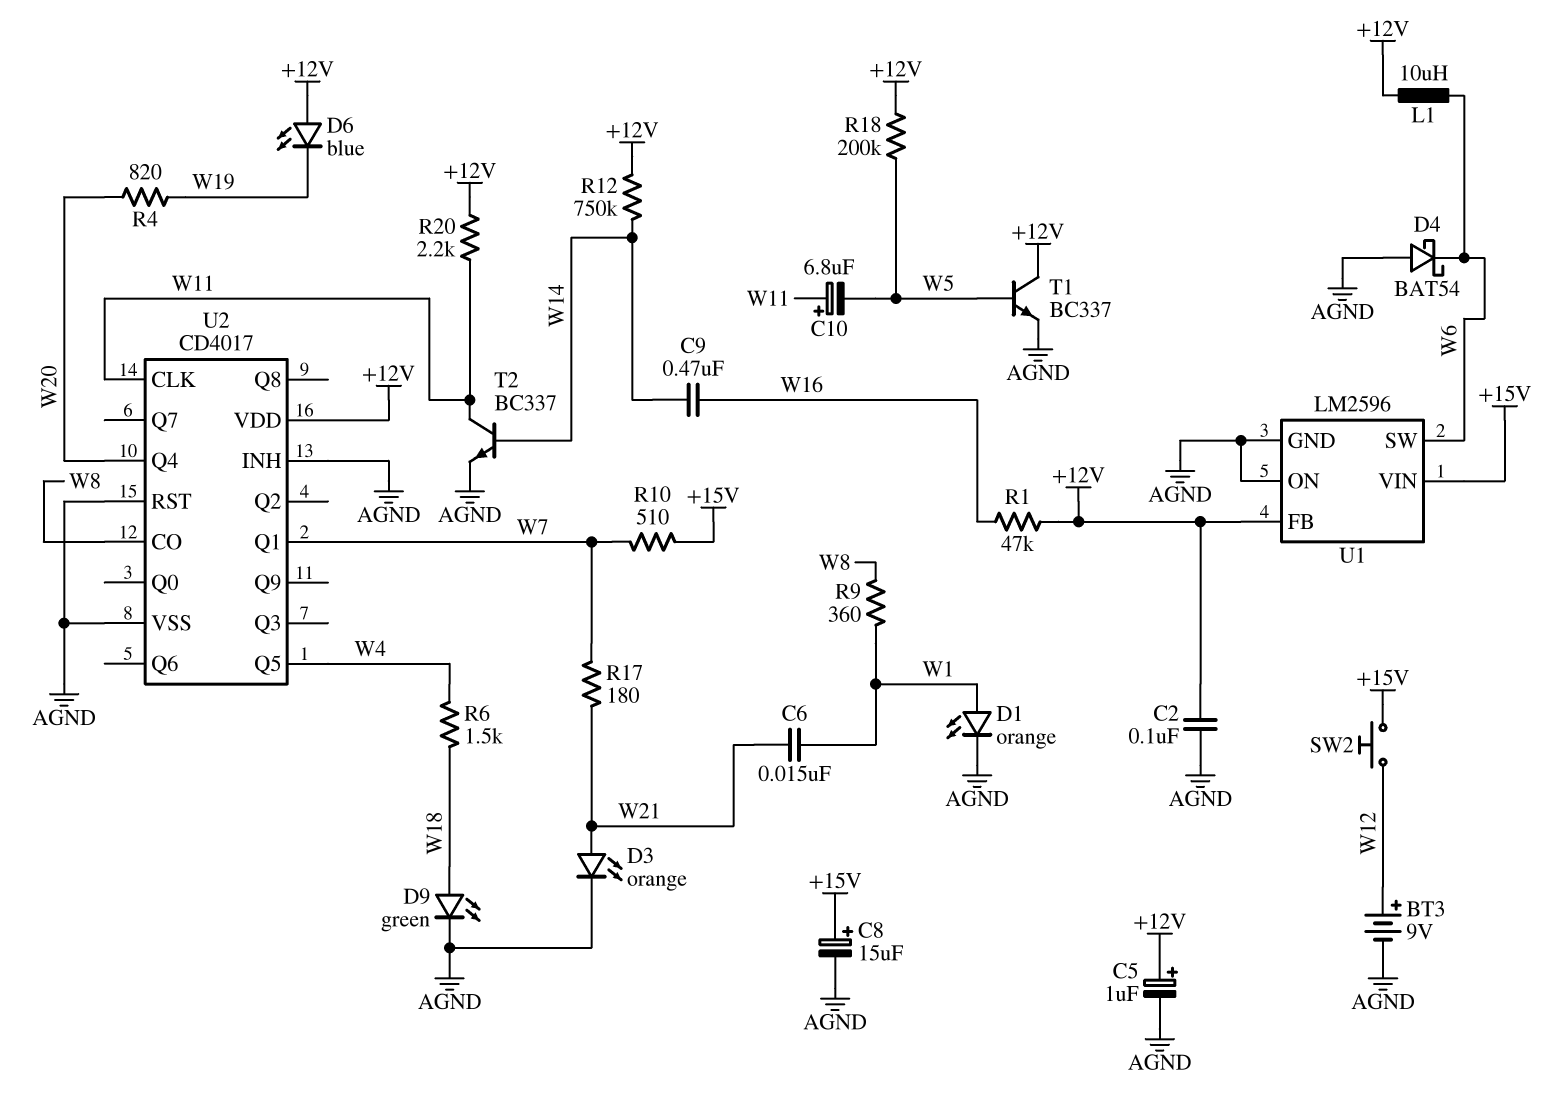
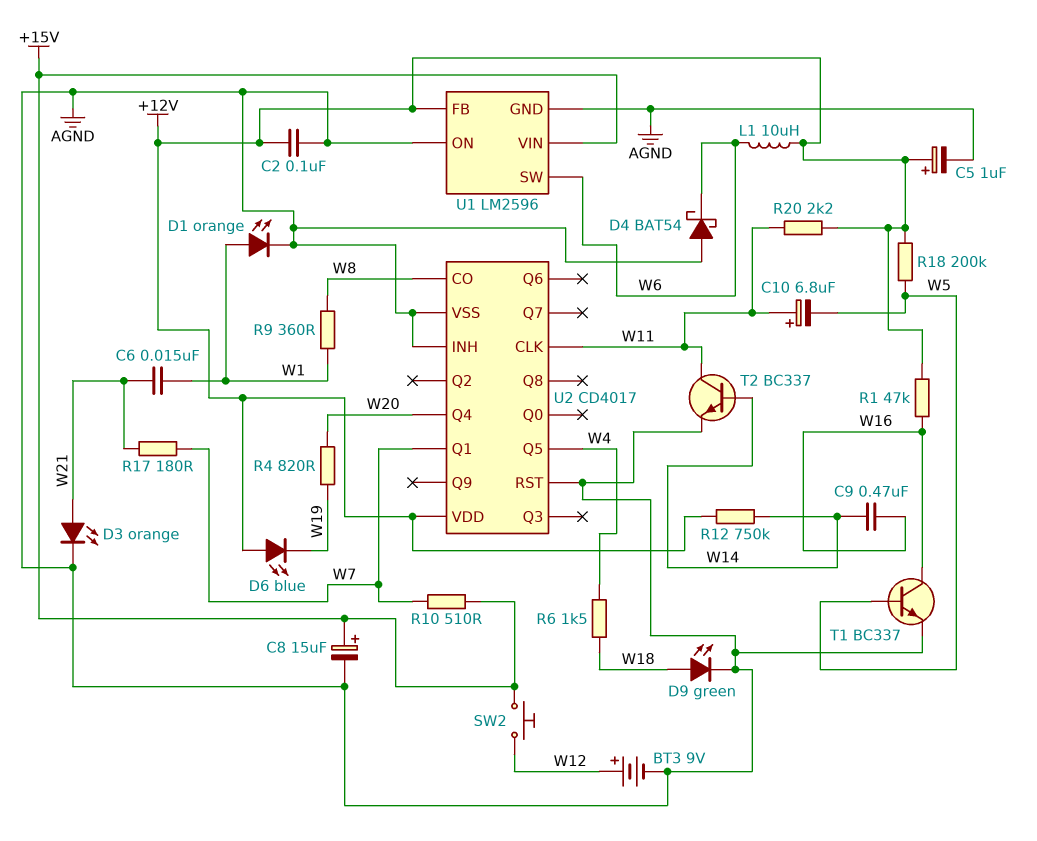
T1: NPN BC337 (B W5, C +12V, E AGND) -> NPN BC337 (B W5, C W16, E AGND)

